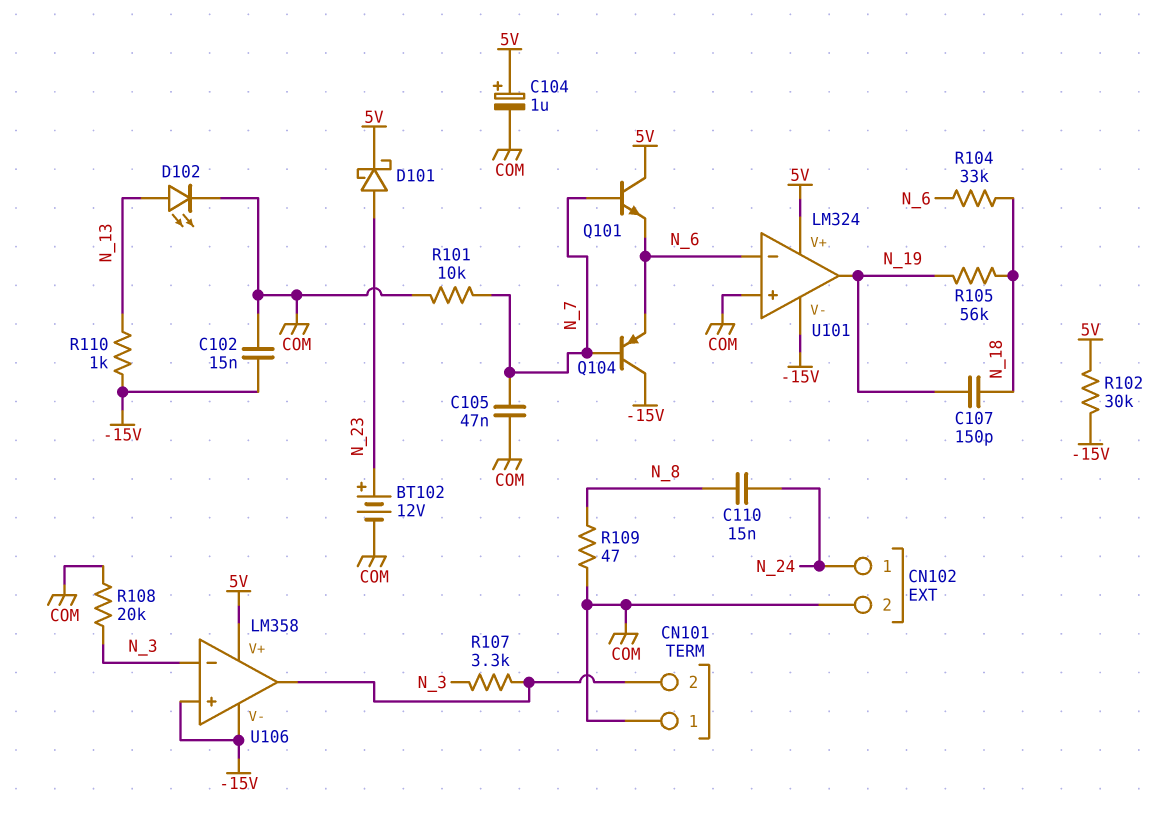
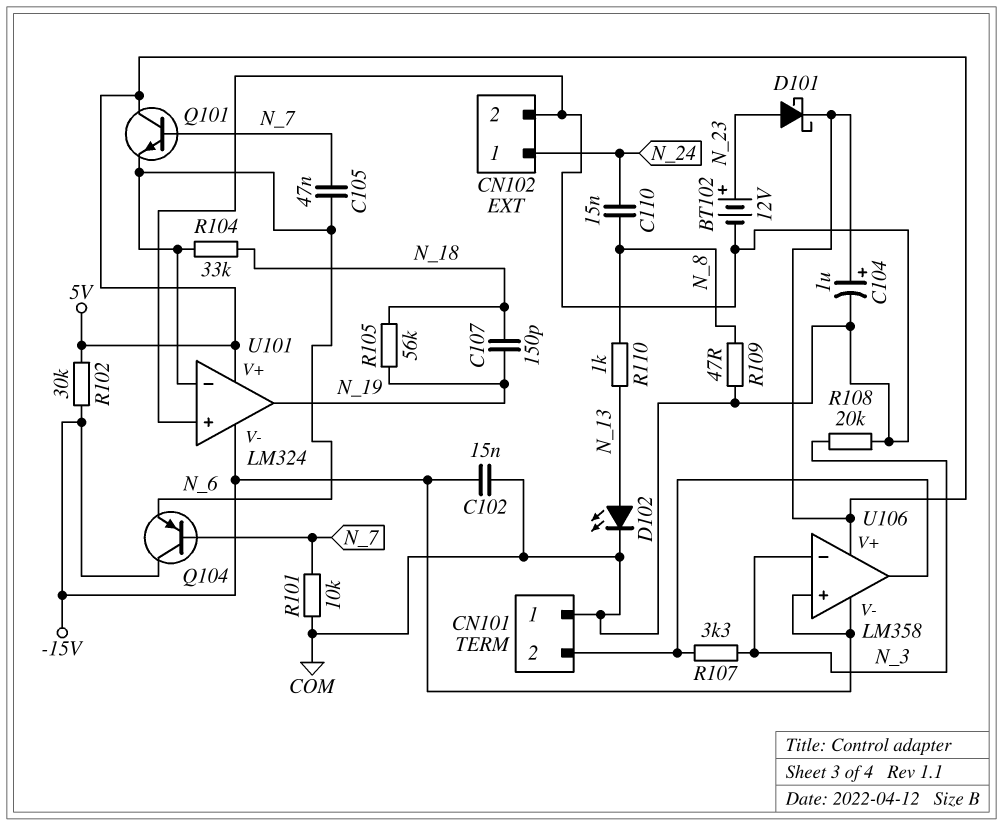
C105: 47nF (COM, N_7) -> 47nF (N_6, N_7)
R110: 1k (-15V, N_13) -> 1k (N_8, N_13)

